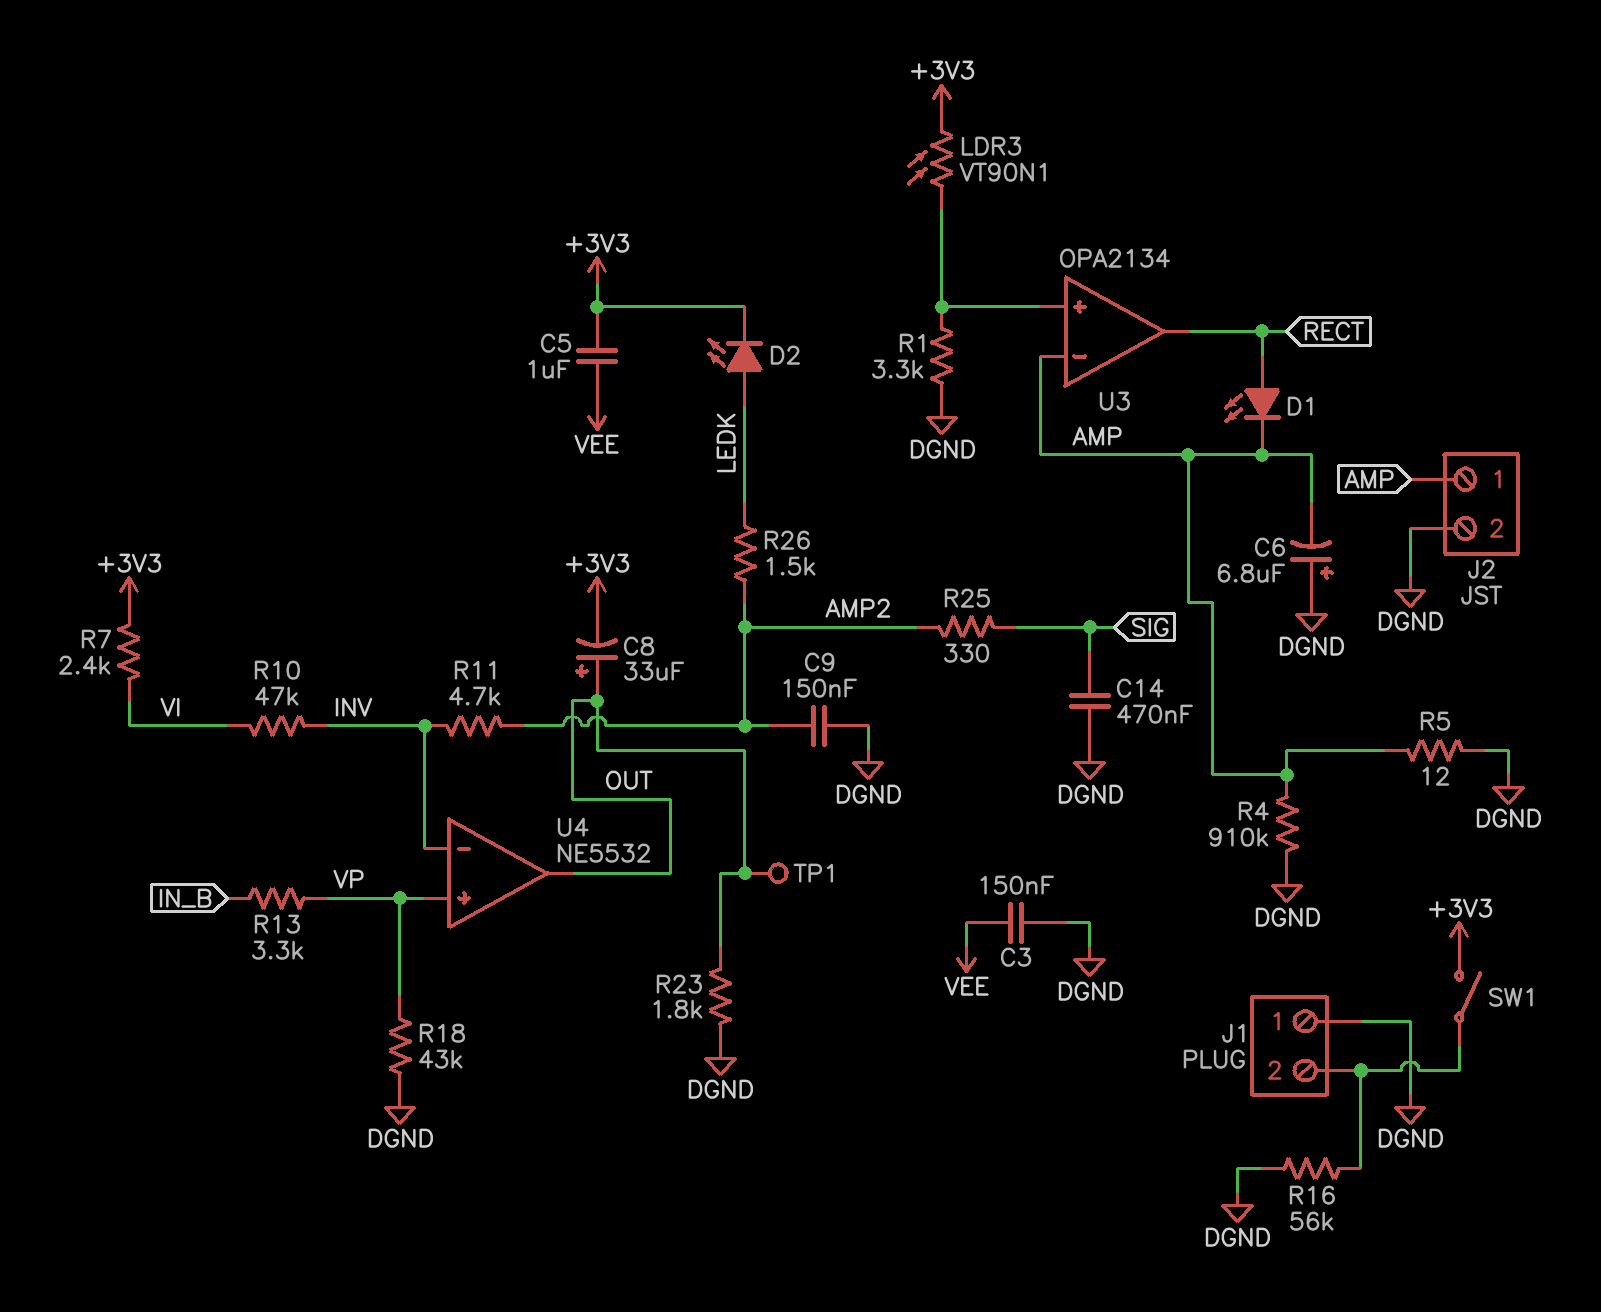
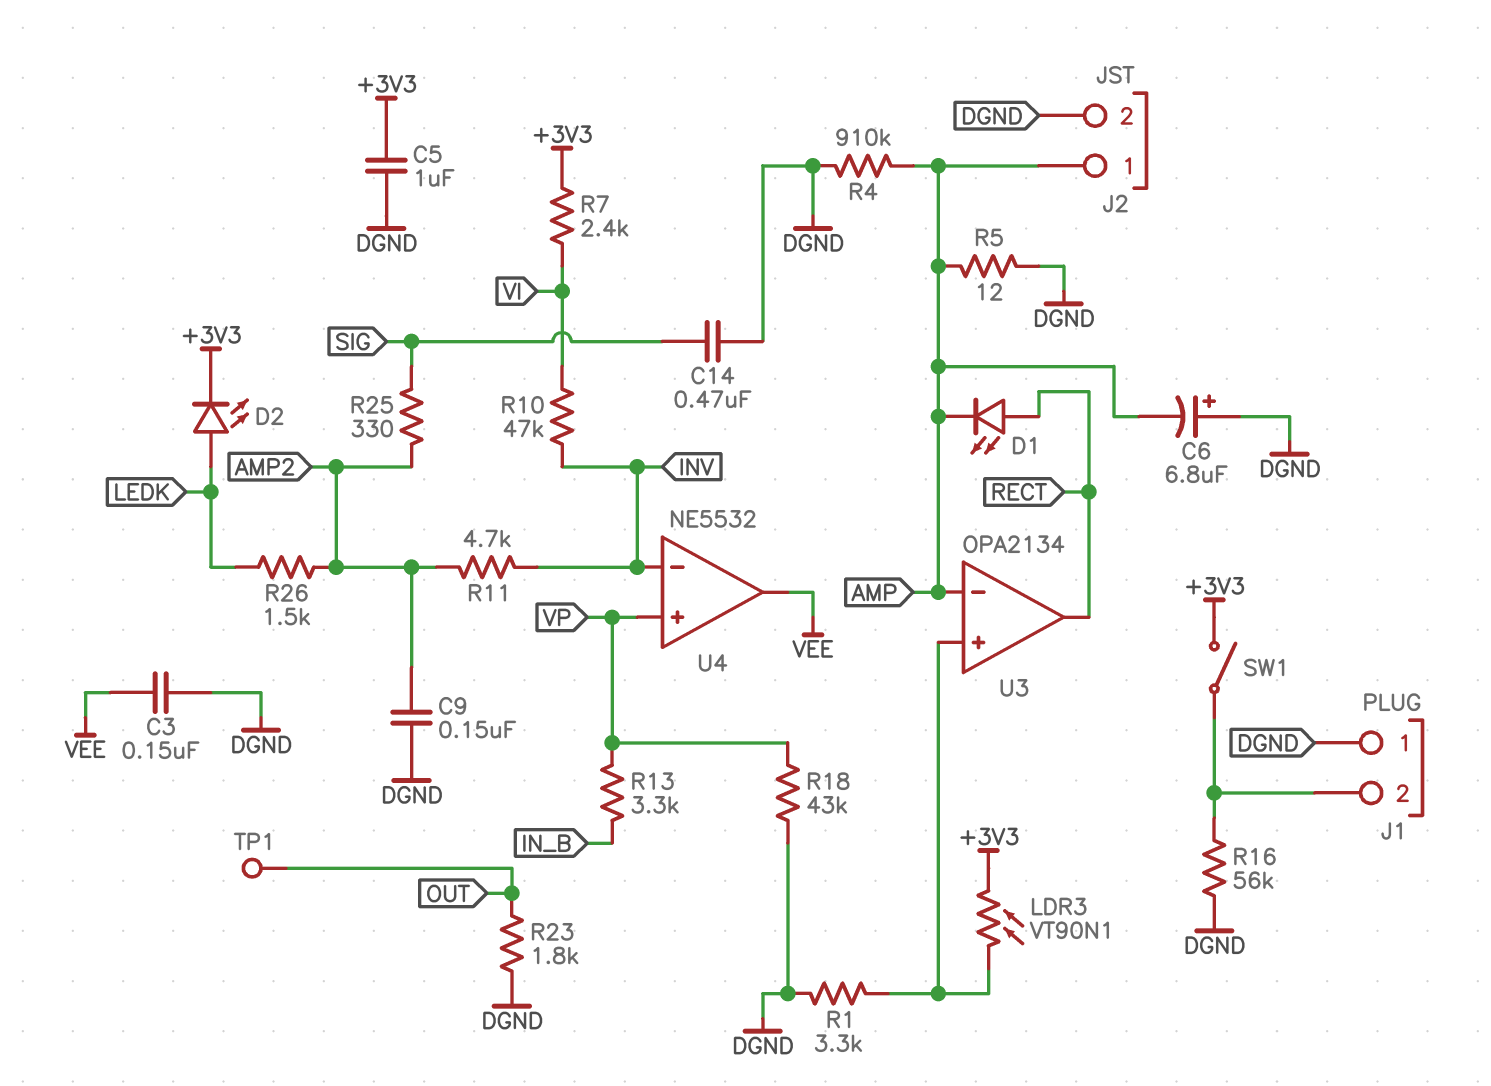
C5: 1uF (+3V3, VEE) -> 1uF (+3V3, DGND)
C8: 33uF (plus OUT, minus +3V3) -> none
U4 pin out: OUT -> VEE

